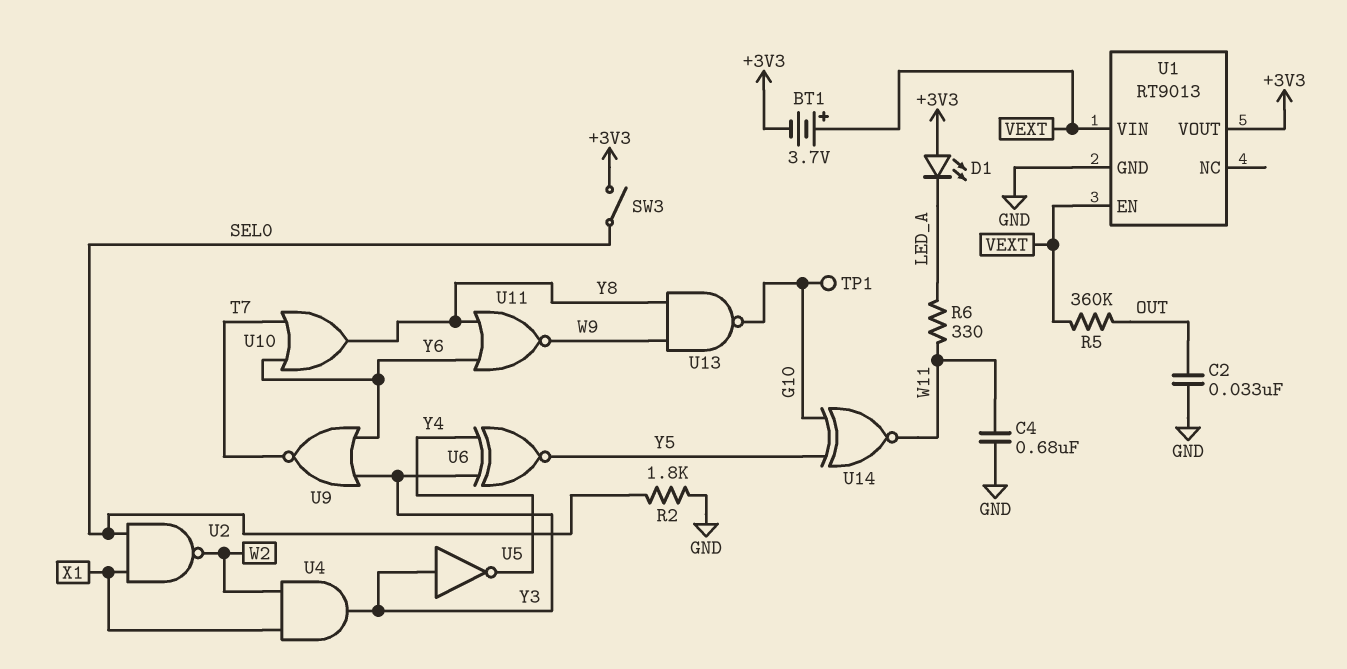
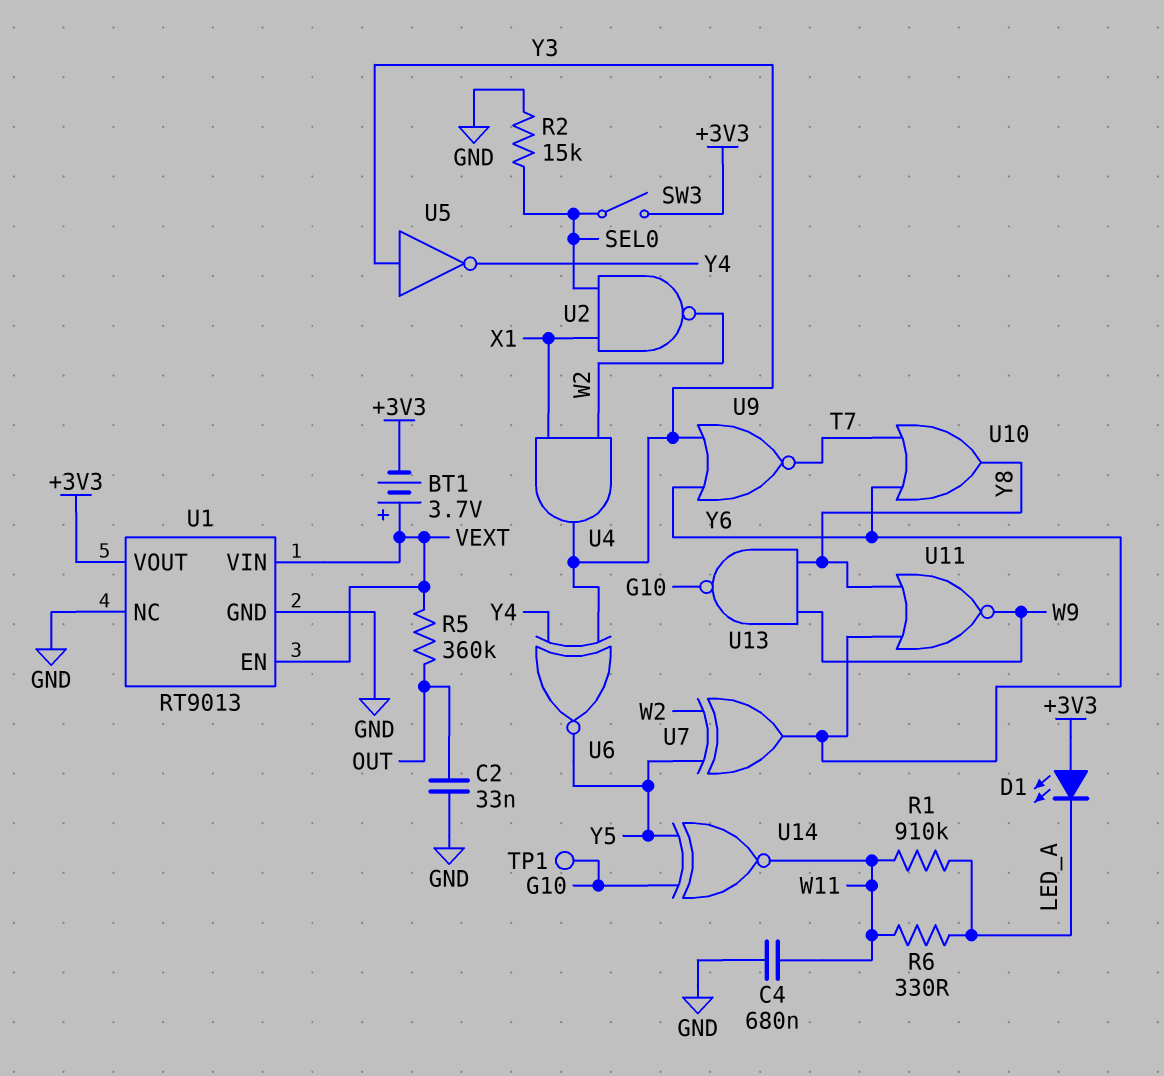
R1: none -> 910k (LED_A, W11)
R2: 1.8k (GND, SEL0) -> 15k (GND, SEL0)
U1 pin NC: none -> GND
U7: none -> XOR (in W2, in Y5, out Y6)

